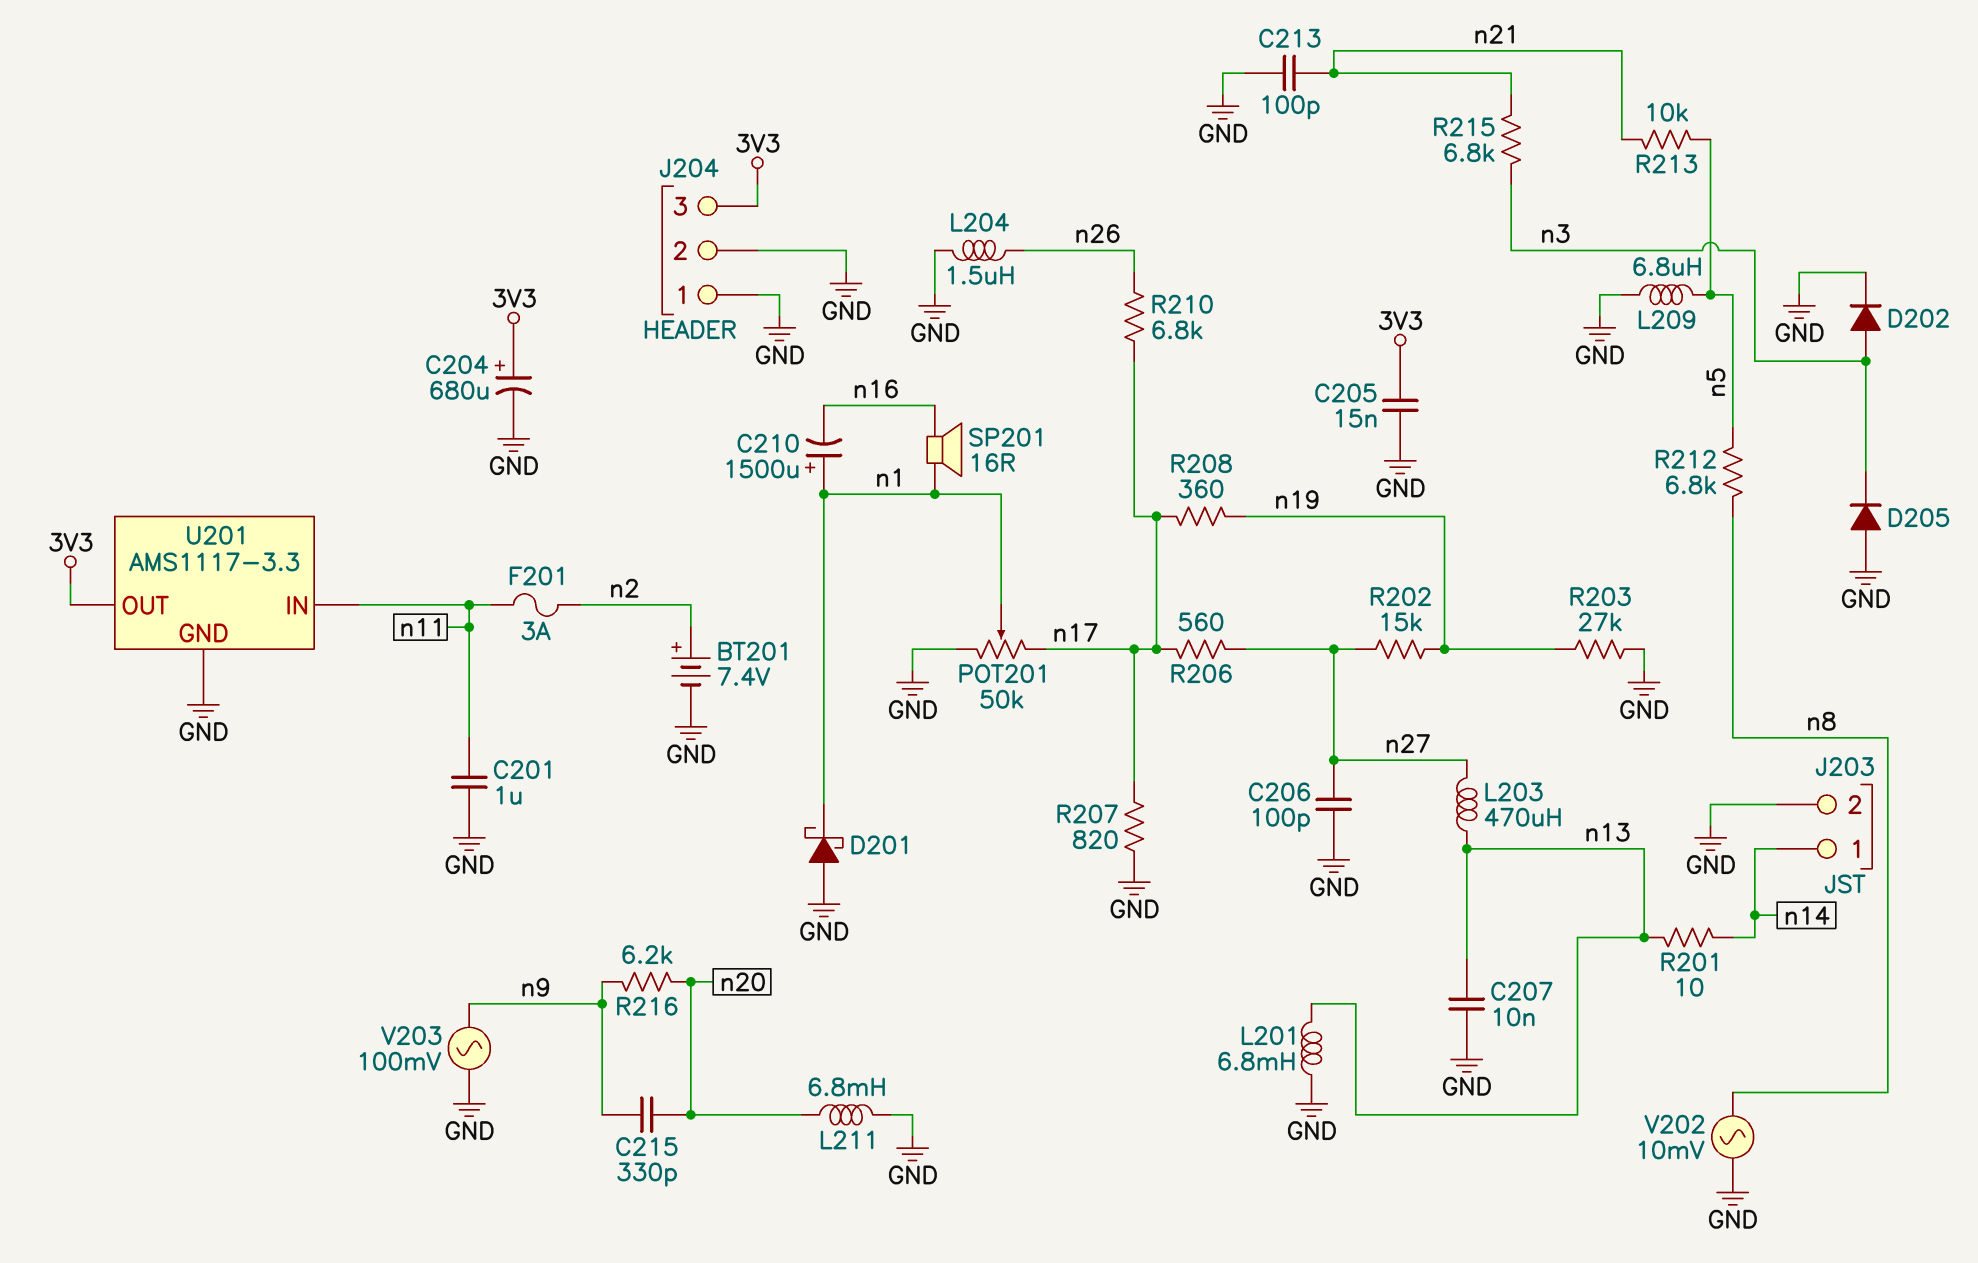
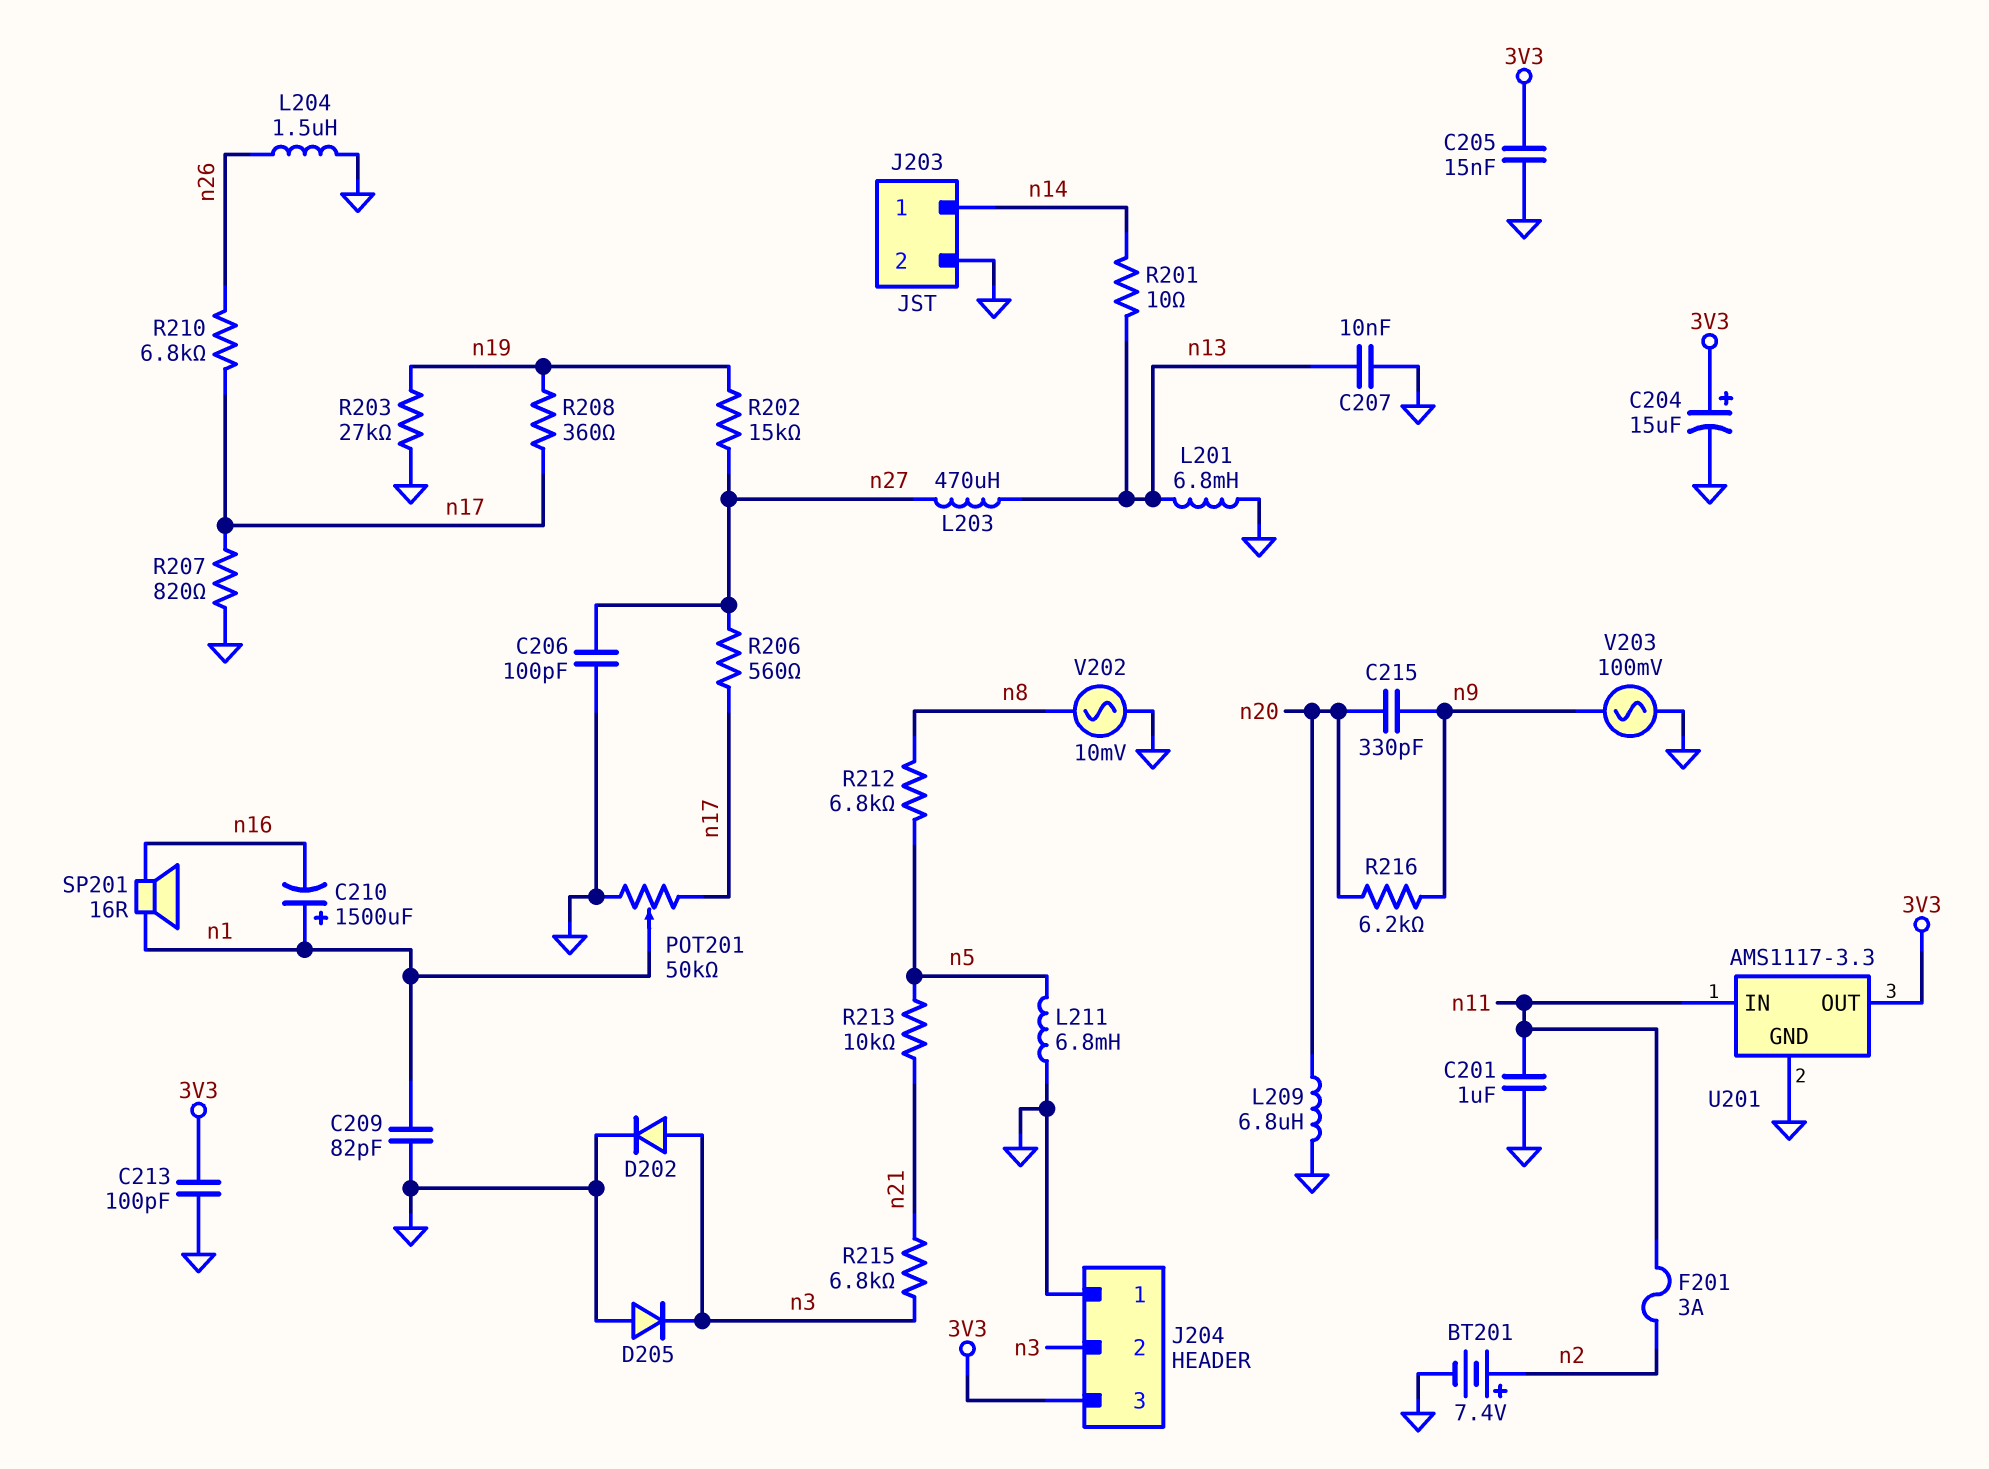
C204: 680uF (plus 3V3, minus GND) -> 15uF (plus 3V3, minus GND)
C209: none -> 82pF (GND, n1)
C213: 100pF (GND, n21) -> 100pF (3V3, GND)
D201: schottky (A GND, K n1) -> none
J204 pin 2: GND -> n3
L209: 6.8uH (GND, n5) -> 6.8uH (GND, n20)
L211: 6.8mH (GND, n20) -> 6.8mH (GND, n5)

